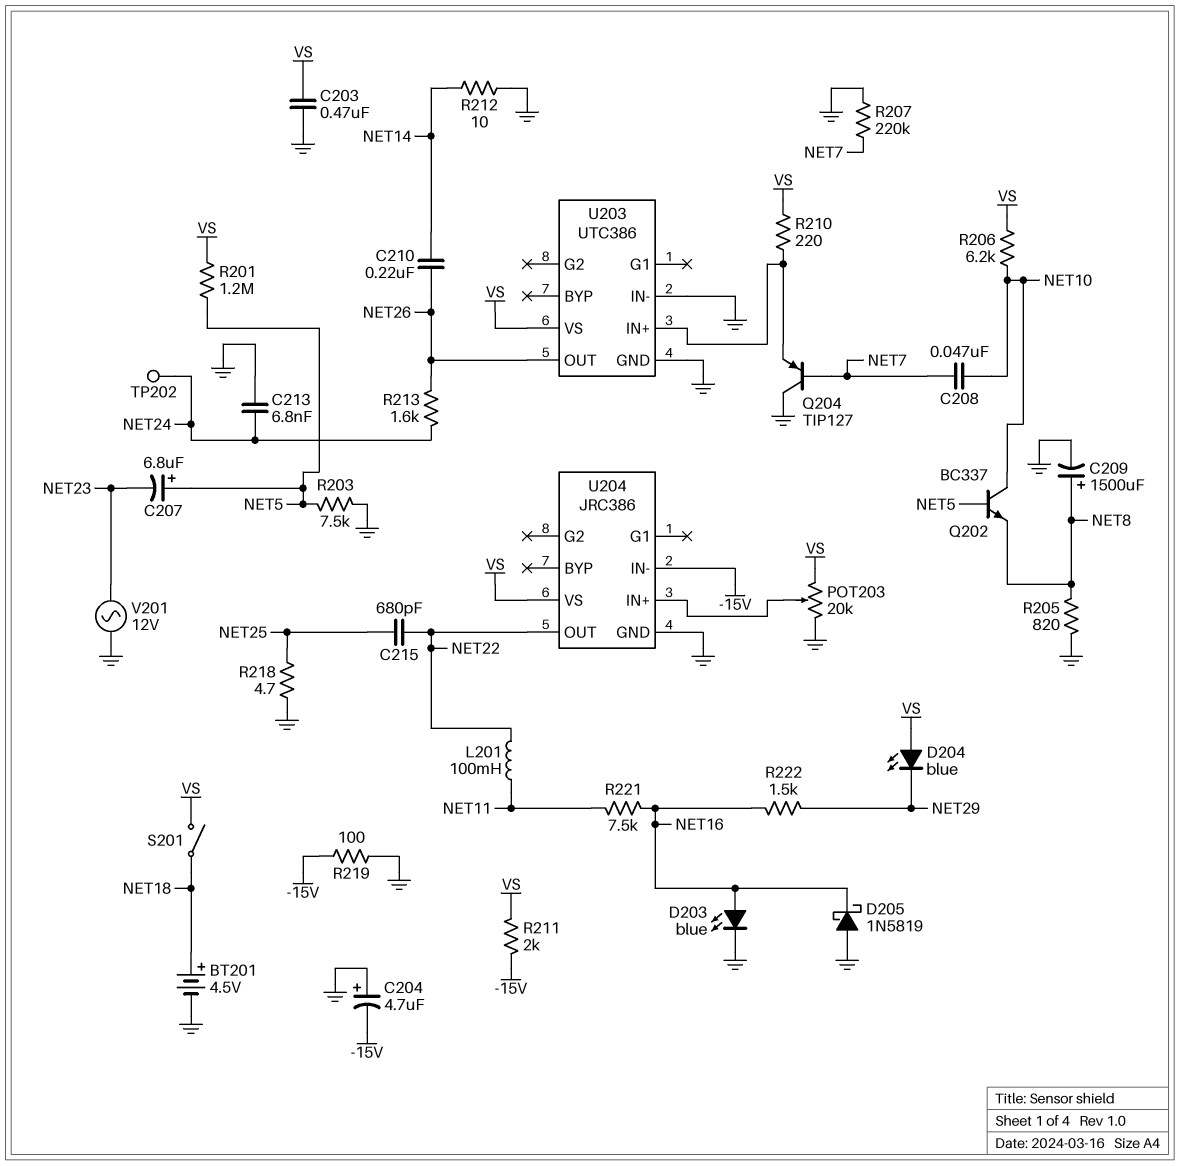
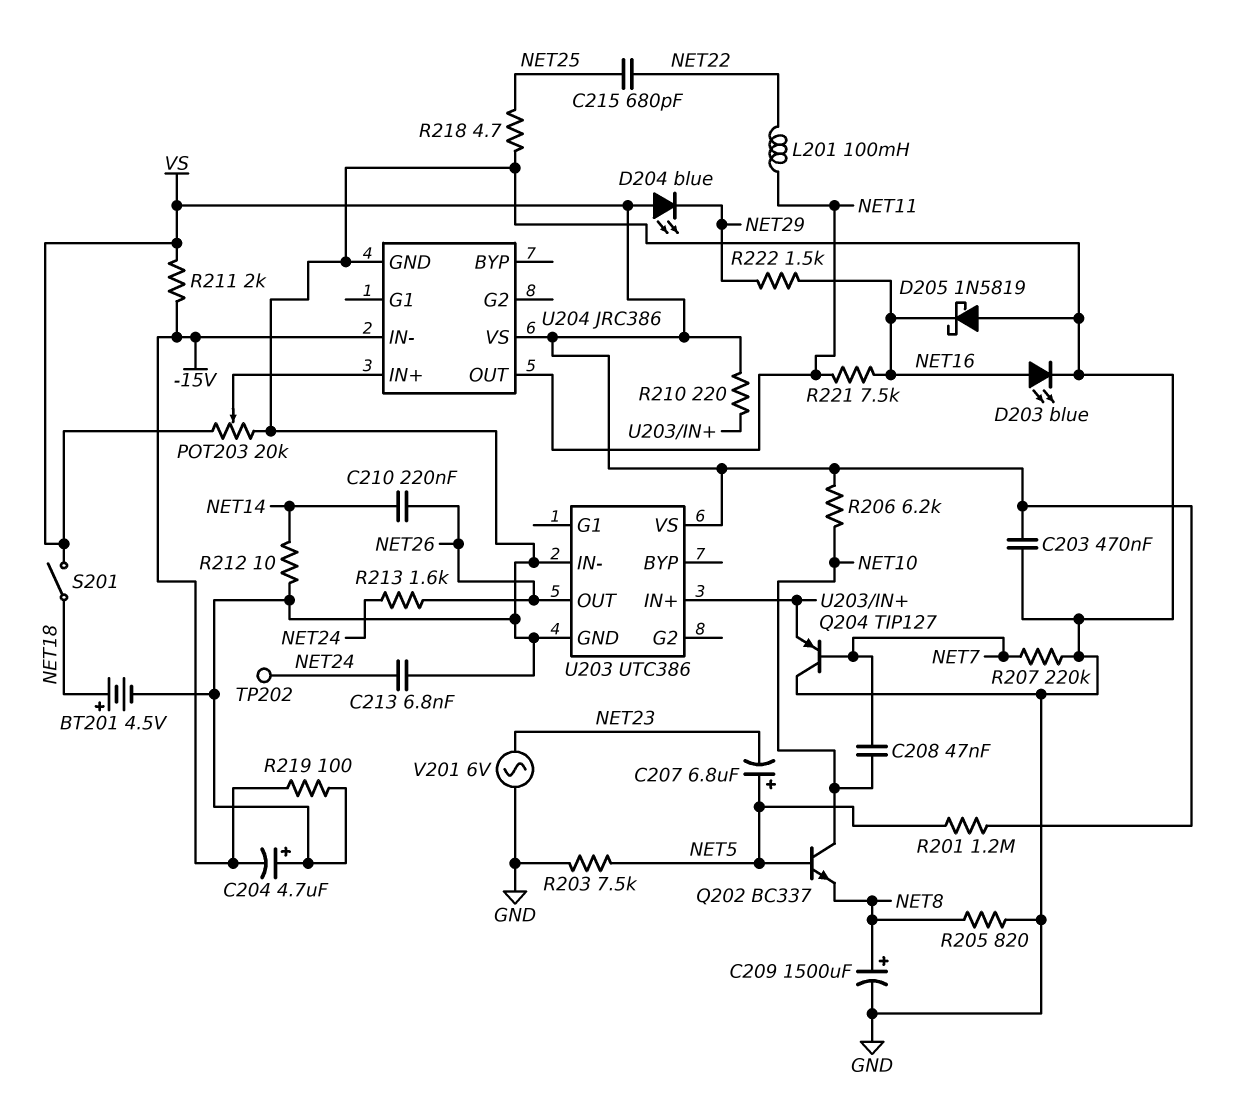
U204 pin OUT: NET22 -> NET11
V201: AC 12V (GND, NET23) -> AC 6V (GND, NET23)

